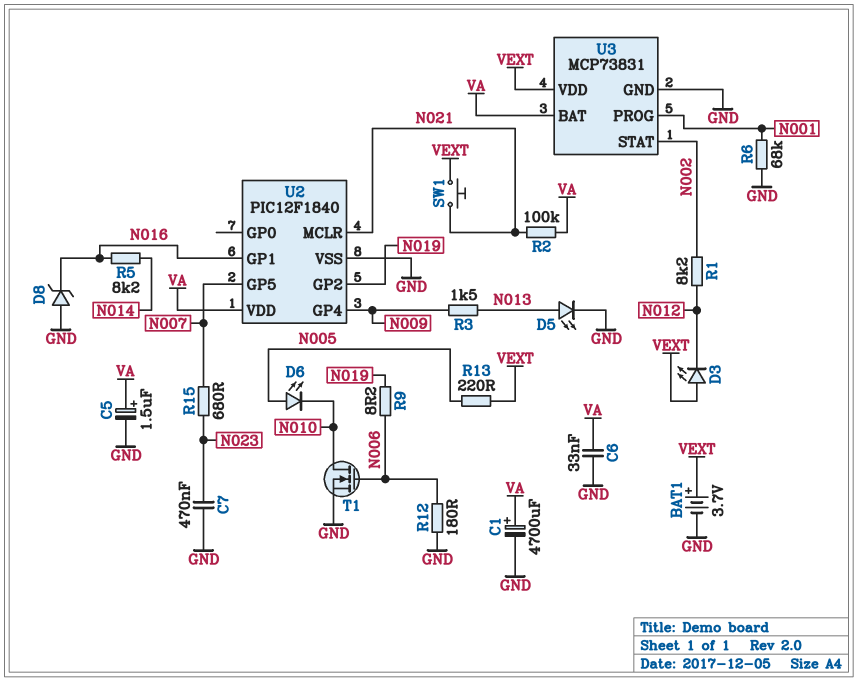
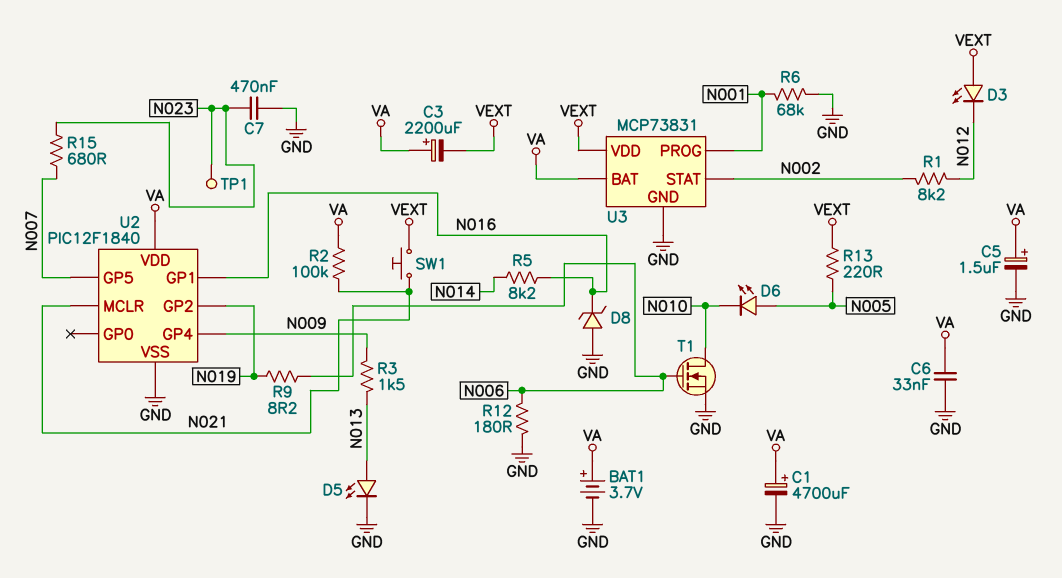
BAT1: 3.7V (plus VEXT, minus GND) -> 3.7V (plus VA, minus GND)
C3: none -> 2200uF (plus VA, minus VEXT)
TP1: none -> test point (N023)

